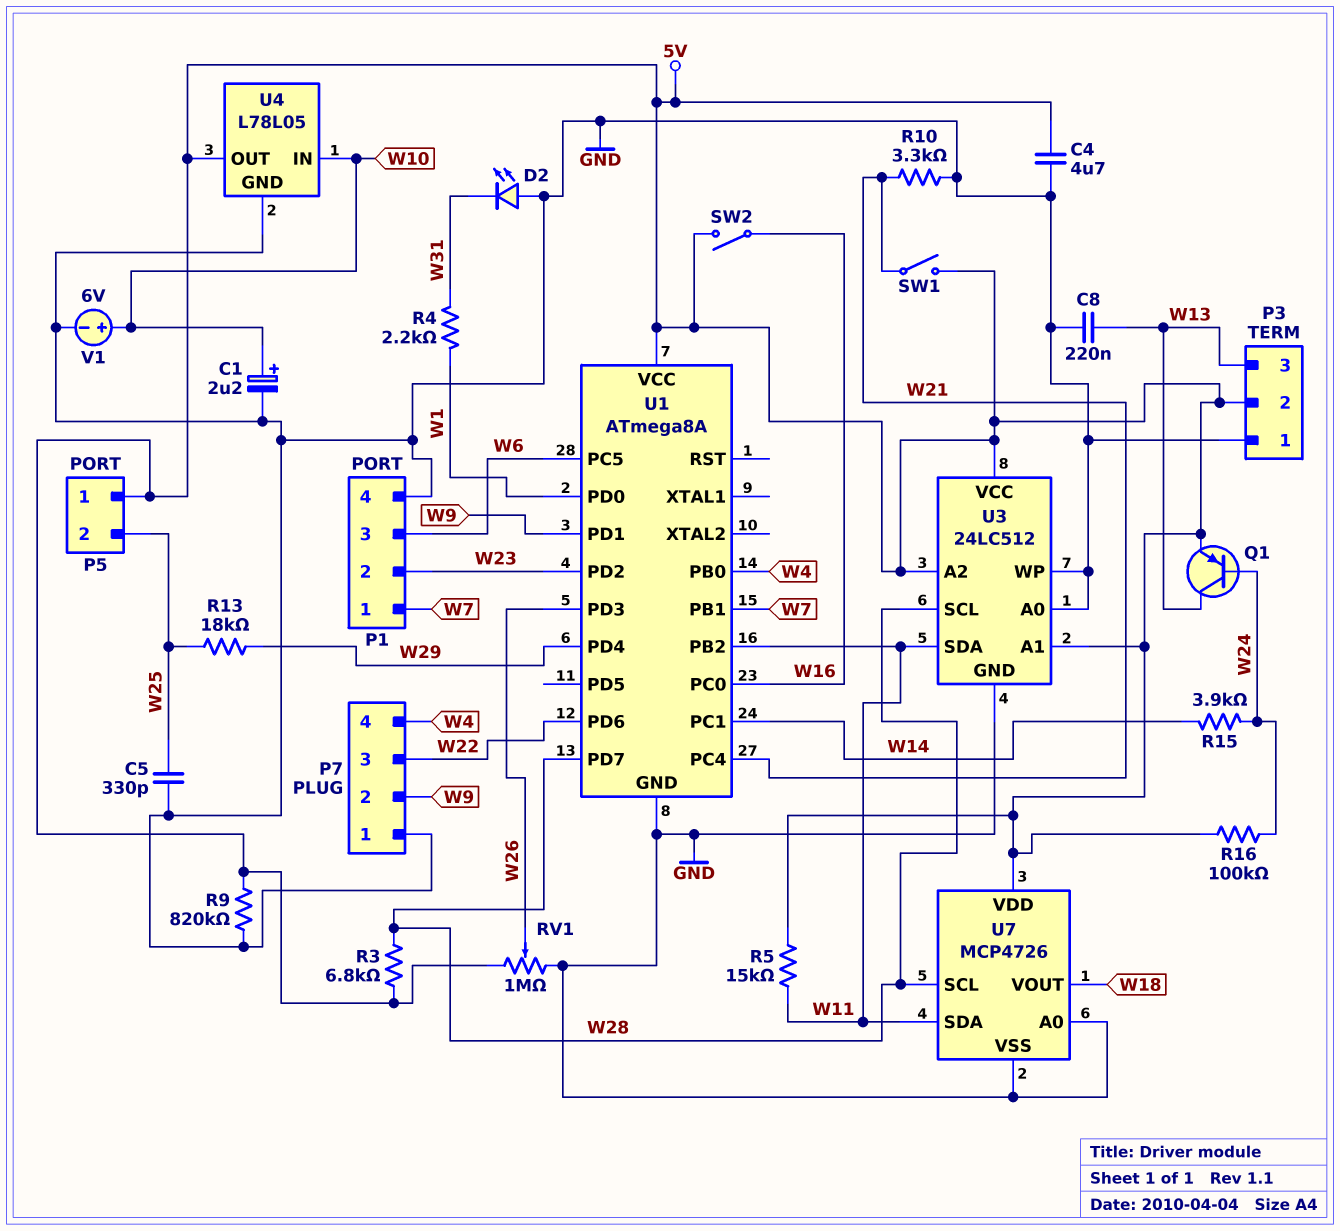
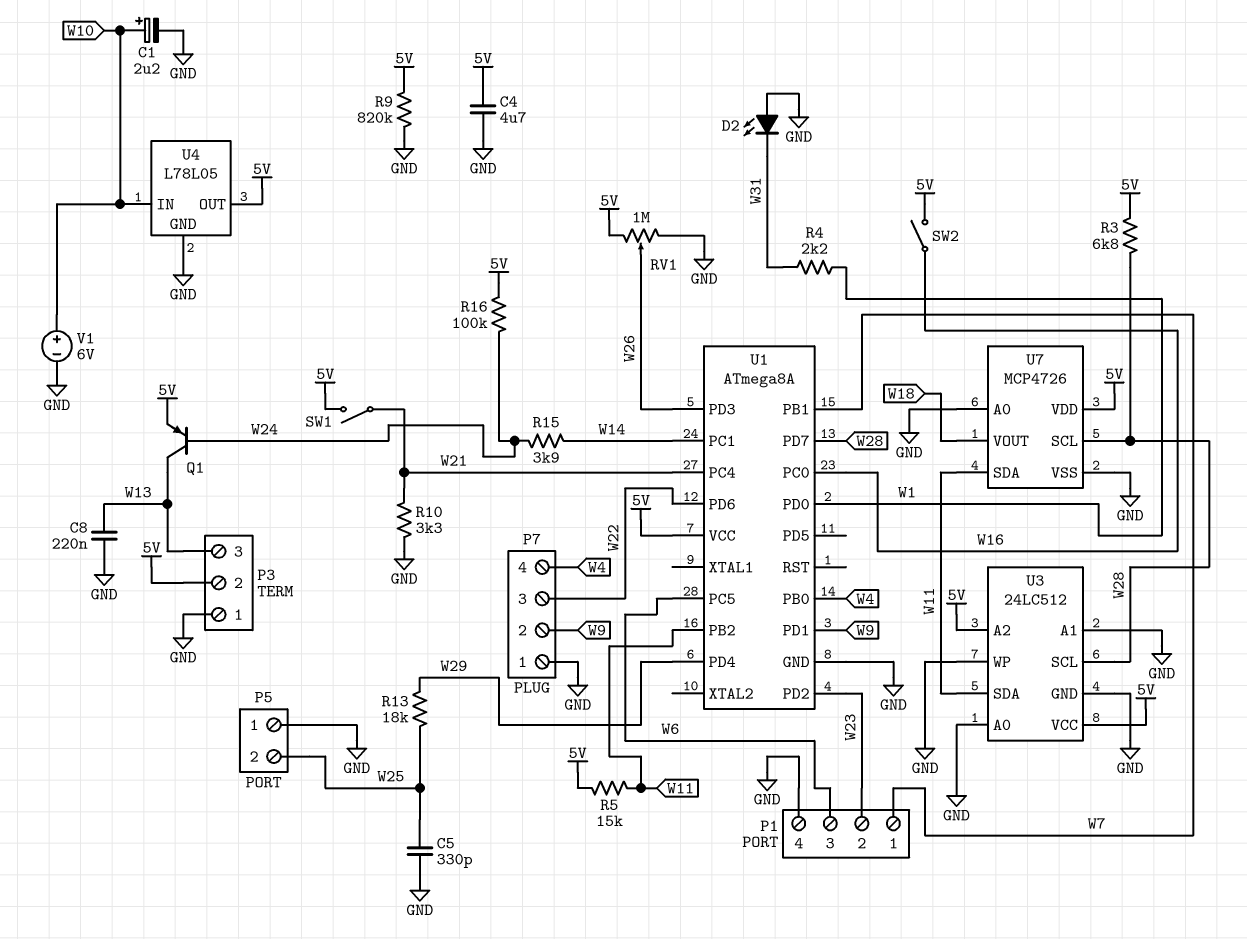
P5 pin 1: 5V -> GND
U3 pin A1: 5V -> GND

